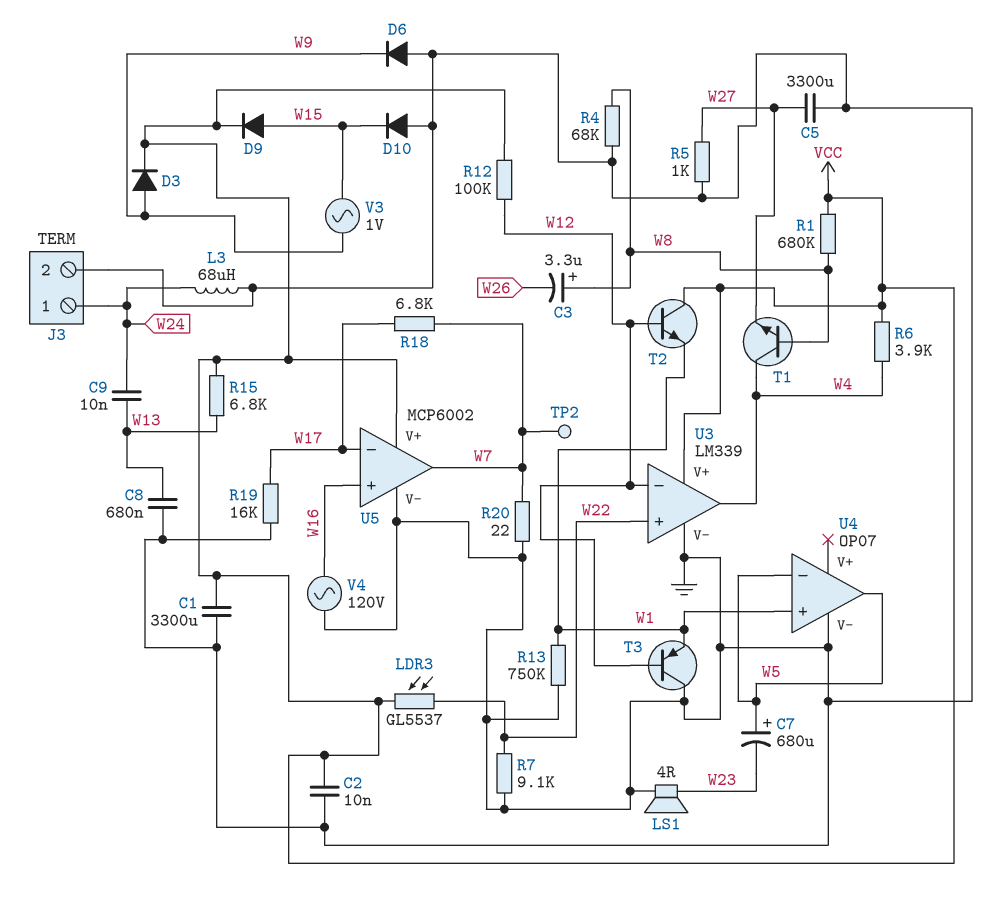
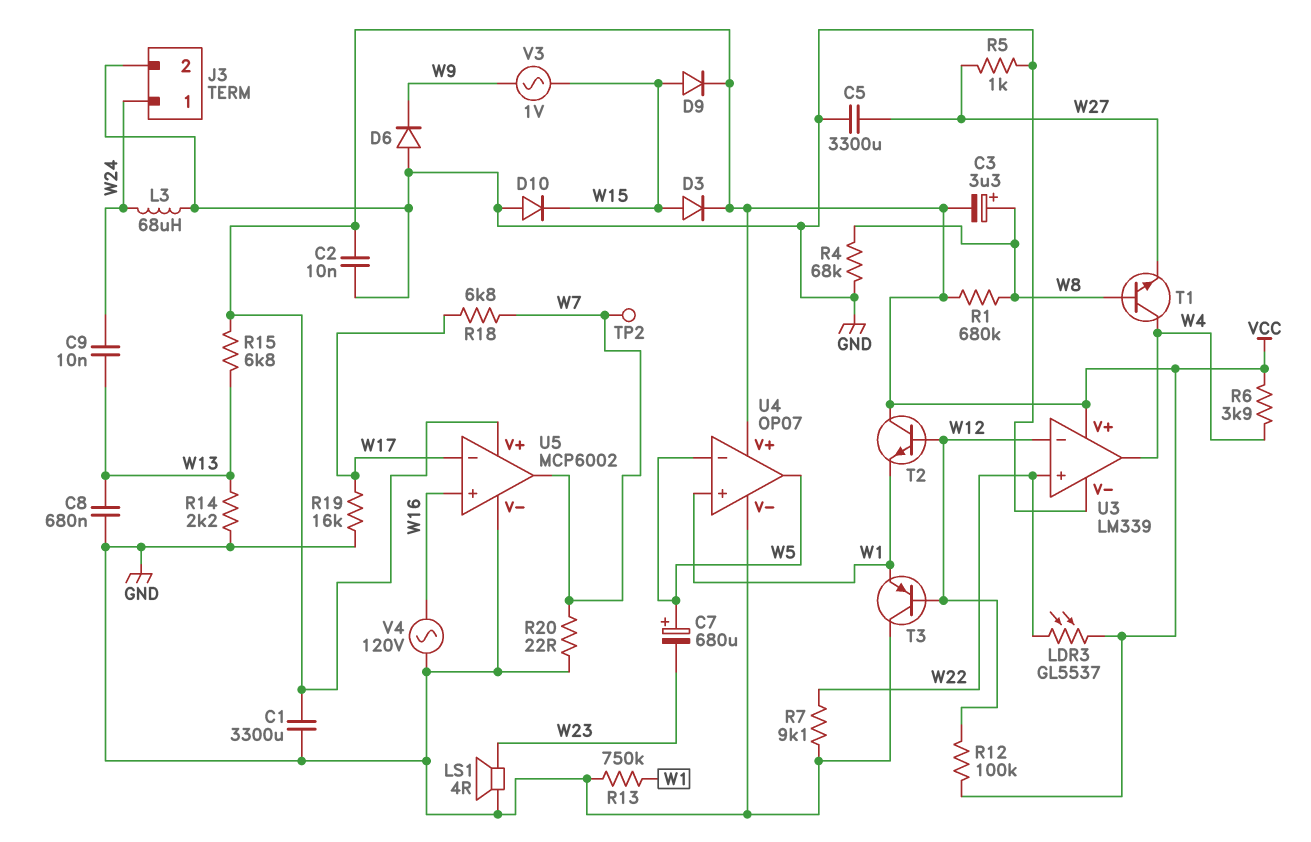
C3: 3.3uF (plus W8, minus W26) -> 3.3uF (plus W8, minus VCC)
D3: diode (A W9, K VCC) -> diode (A W15, K VCC)
R14: none -> 2.2k (GND, W13)
U4 pin V+: none -> VCC

